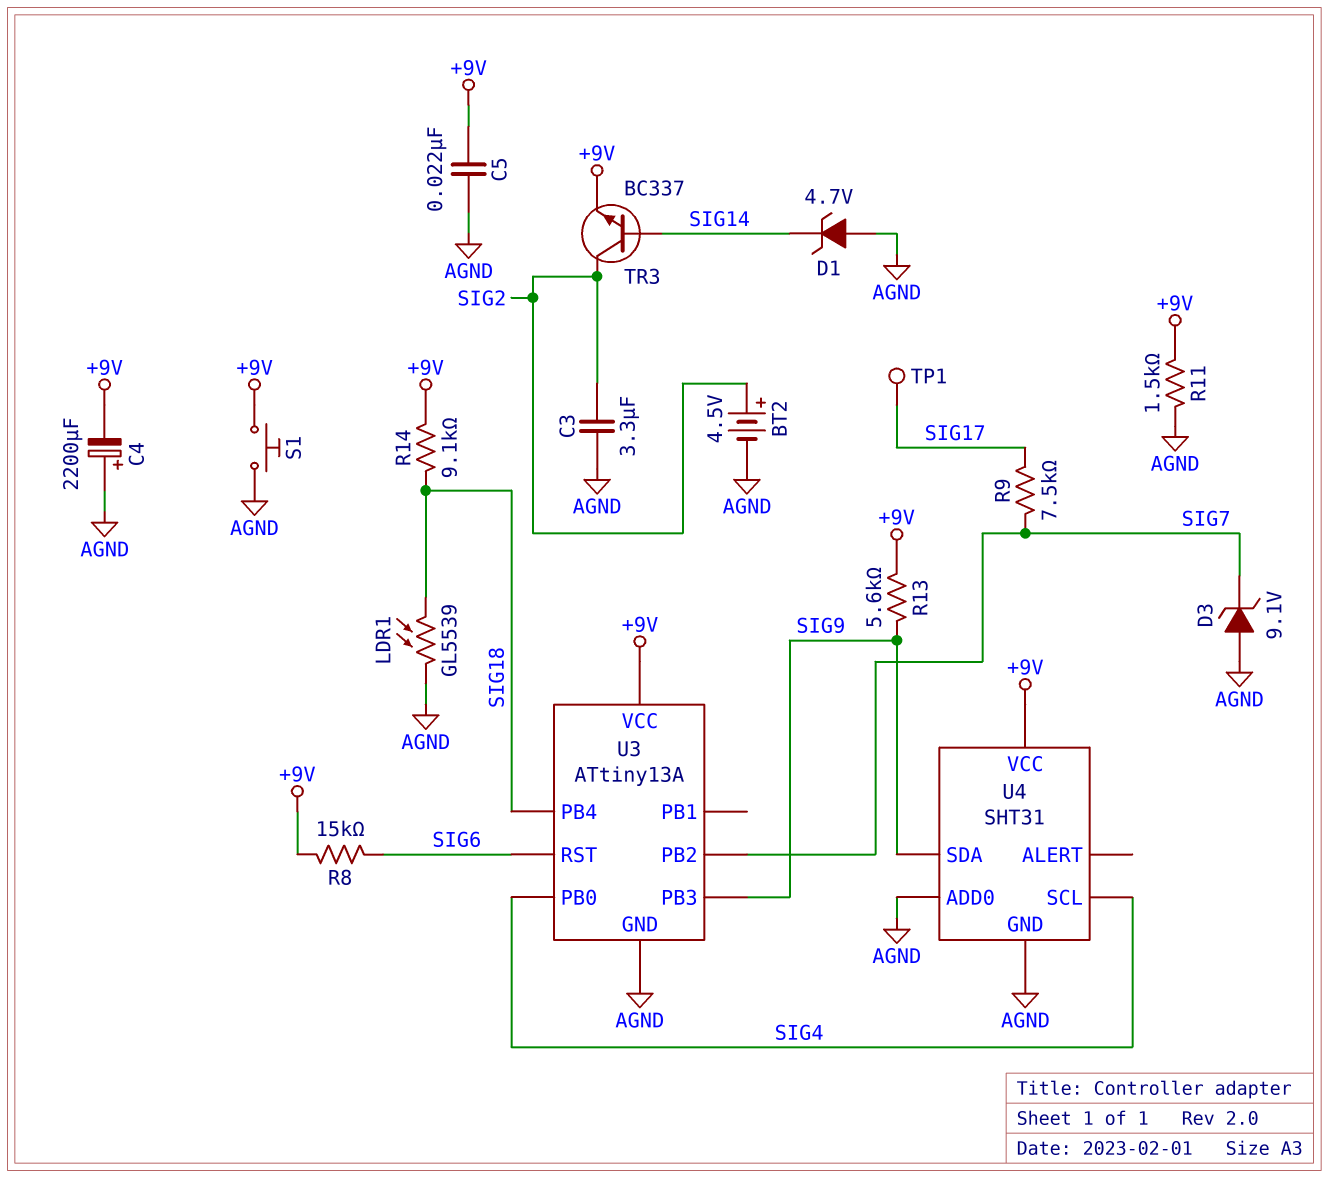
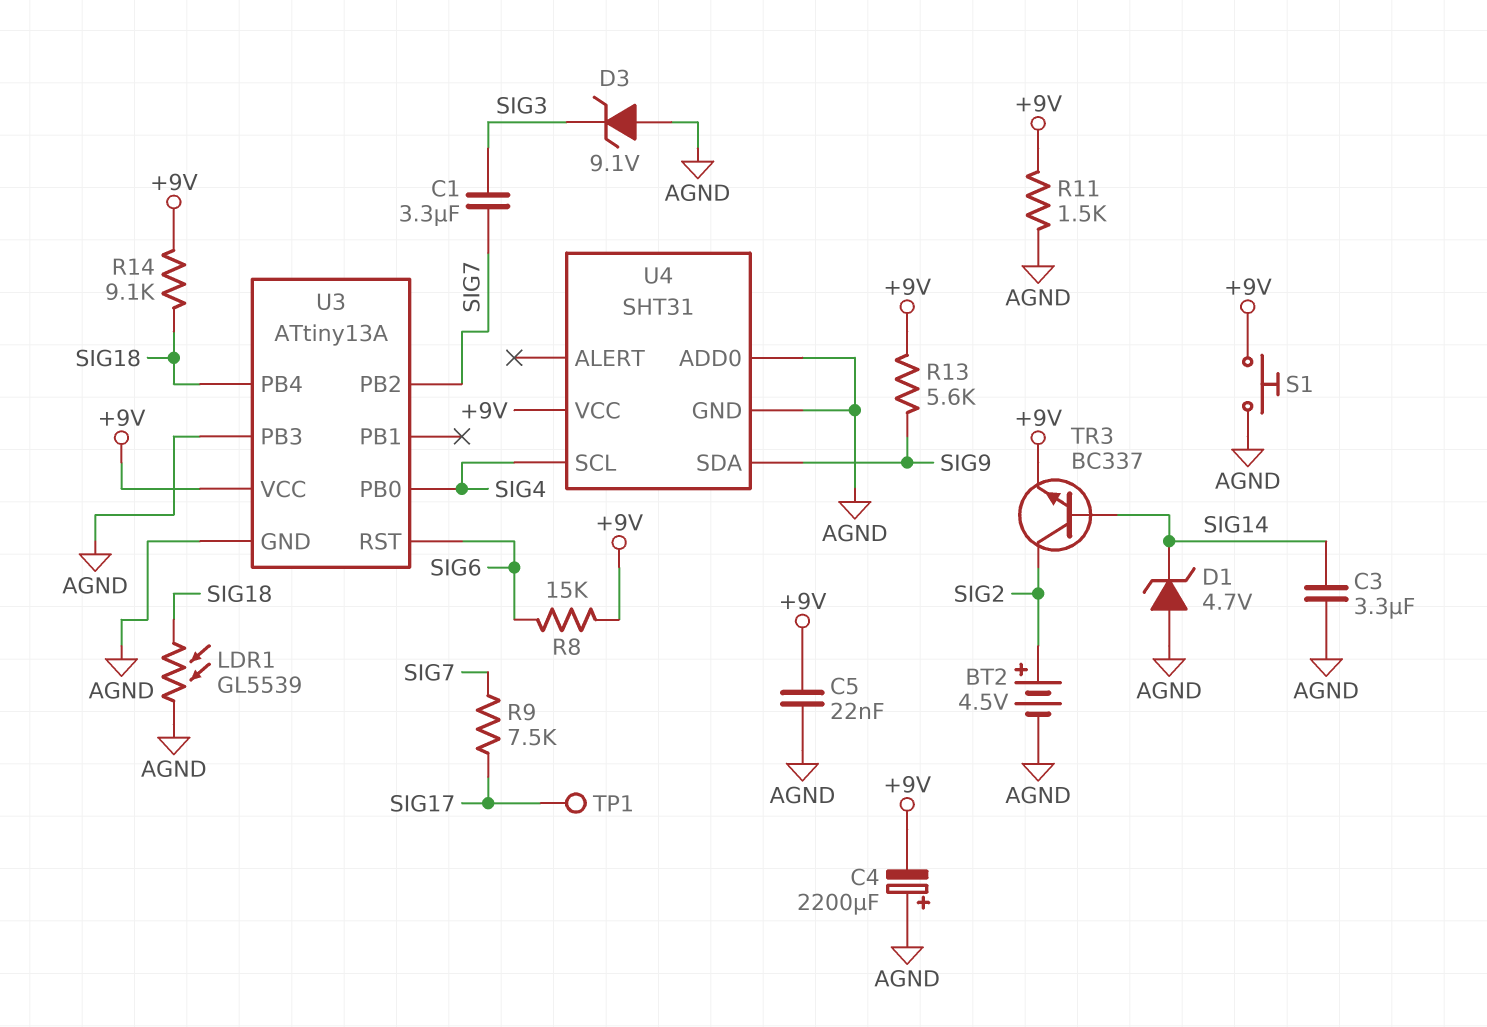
C1: none -> 3.3uF (SIG3, SIG7)
C3: 3.3uF (AGND, SIG2) -> 3.3uF (AGND, SIG14)
D3: zener 9.1V (A AGND, K SIG7) -> zener 9.1V (A AGND, K SIG3)
U3 pin PB3: SIG9 -> AGND

